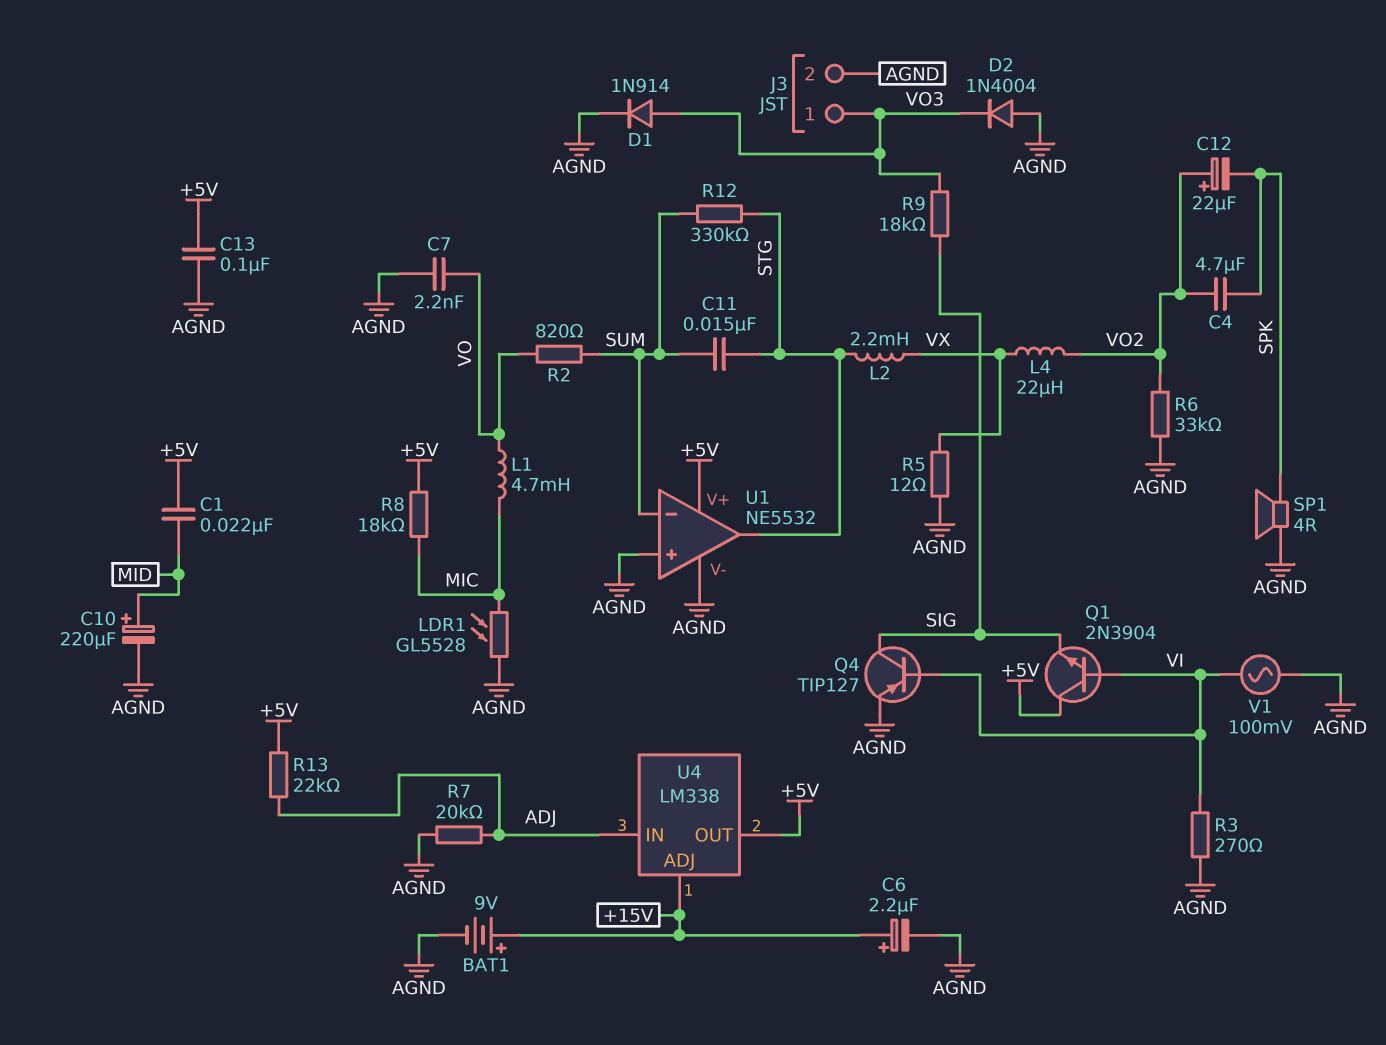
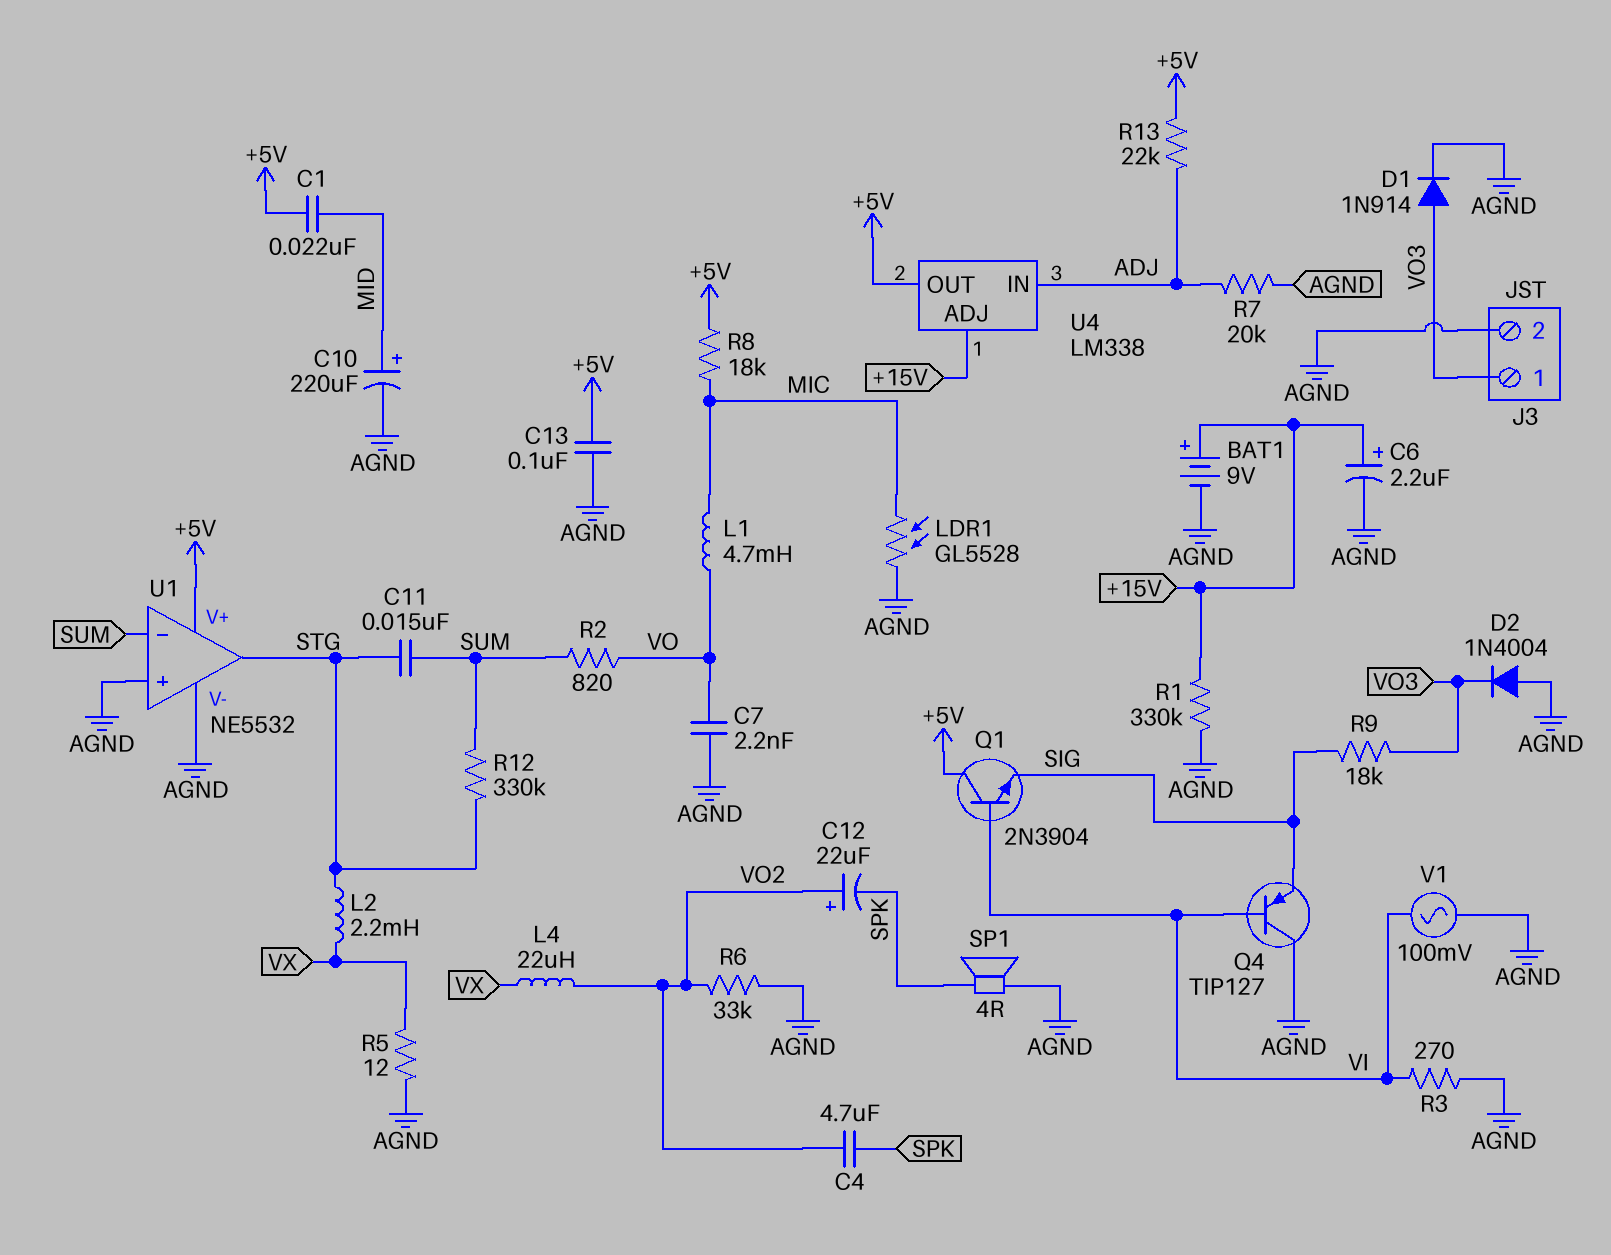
Q4: PNP TIP127 (B VI, C SIG, E AGND) -> PNP TIP127 (B VI, C AGND, E SIG)
R1: none -> 330k (+15V, AGND)

